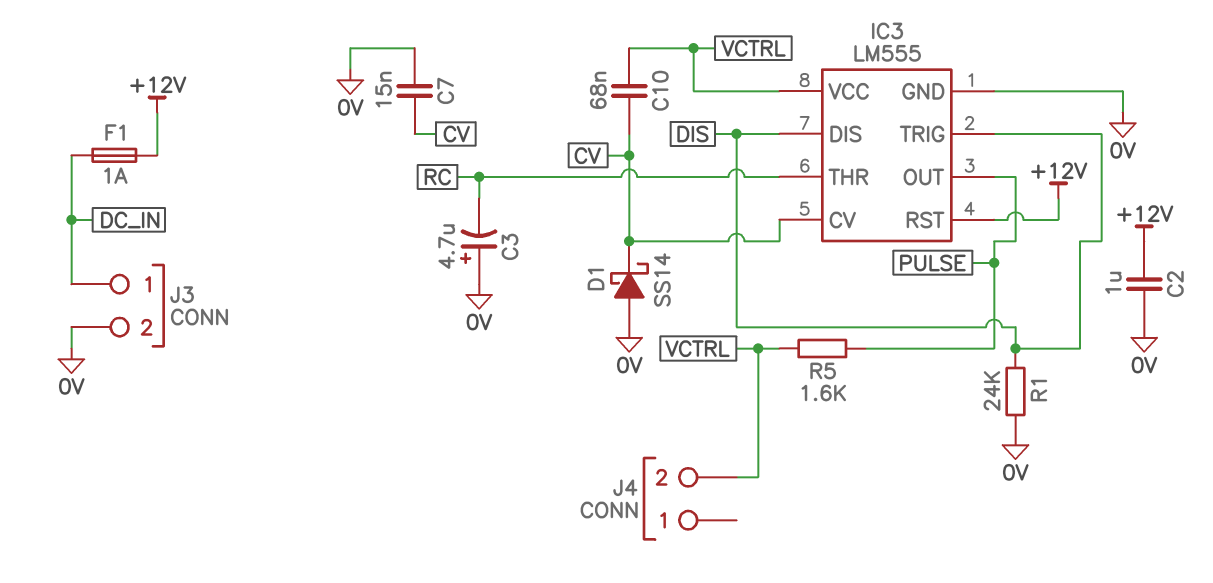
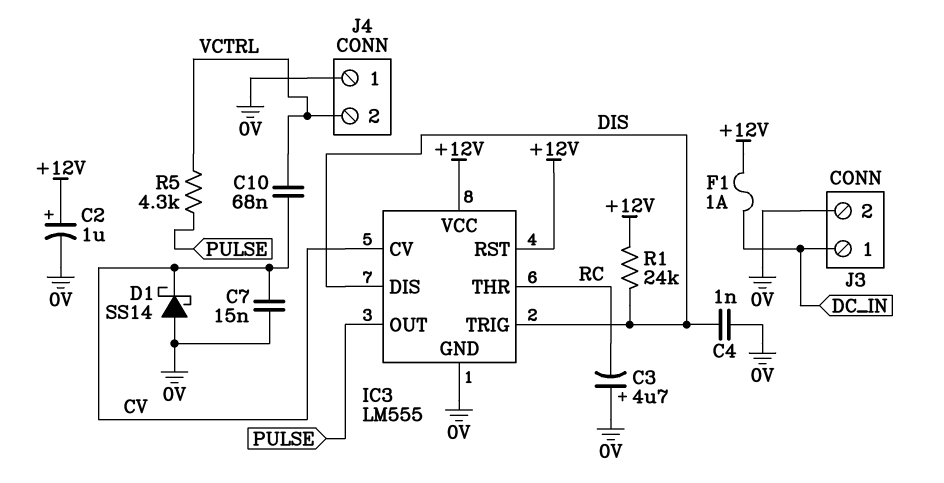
C2: 1uF (+12V, 0V) -> 1uF (plus +12V, minus 0V)
C4: none -> 1nF (0V, DIS)
IC3 pin VCC: VCTRL -> +12V
J4 pin 1: none -> 0V
R1: 24k (0V, DIS) -> 24k (+12V, DIS)
R5: 1.6k (PULSE, VCTRL) -> 4.3k (PULSE, VCTRL)

